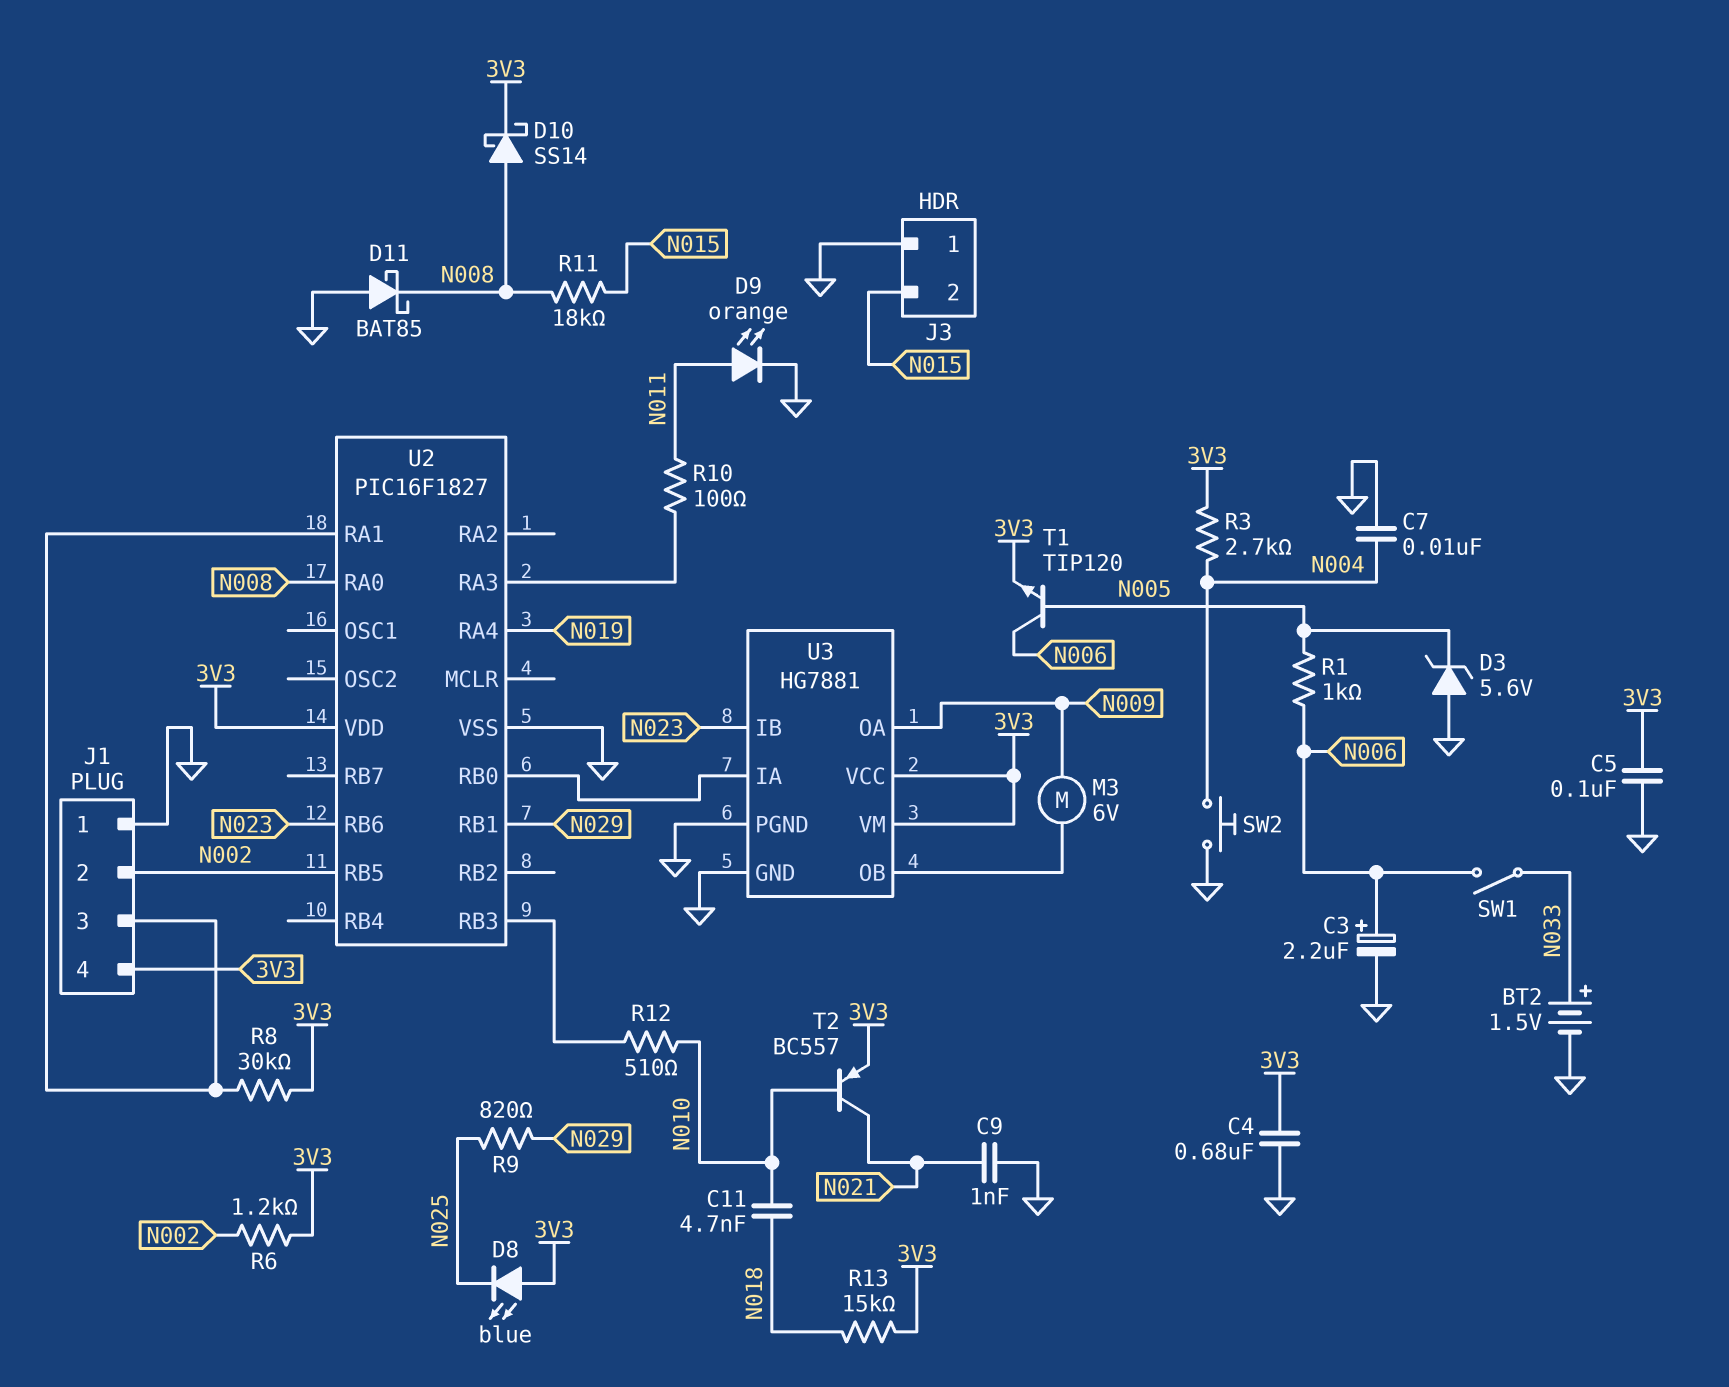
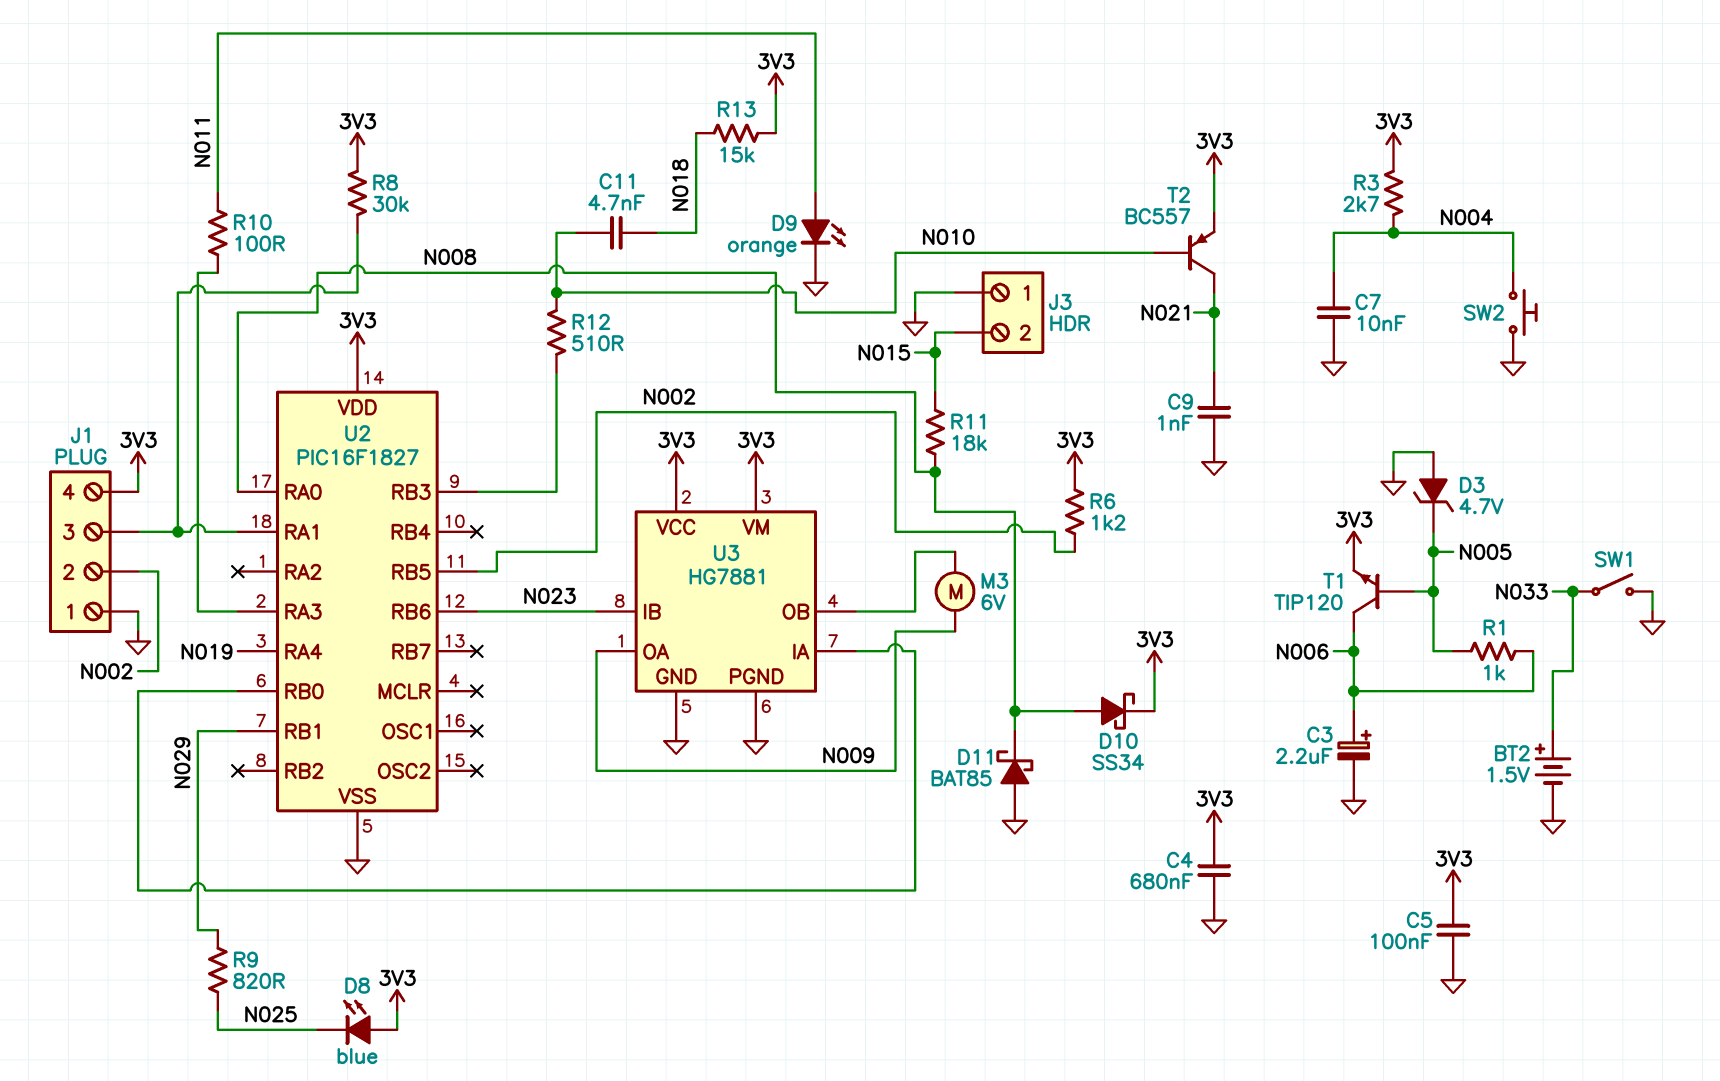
D3: zener 5.6V (A GND, K N005) -> zener 4.7V (A GND, K N005)
D10: schottky SS14 (A N008, K 3V3) -> schottky SS34 (A N008, K 3V3)
SW1: switch (N006, N033) -> switch (GND, N033)

